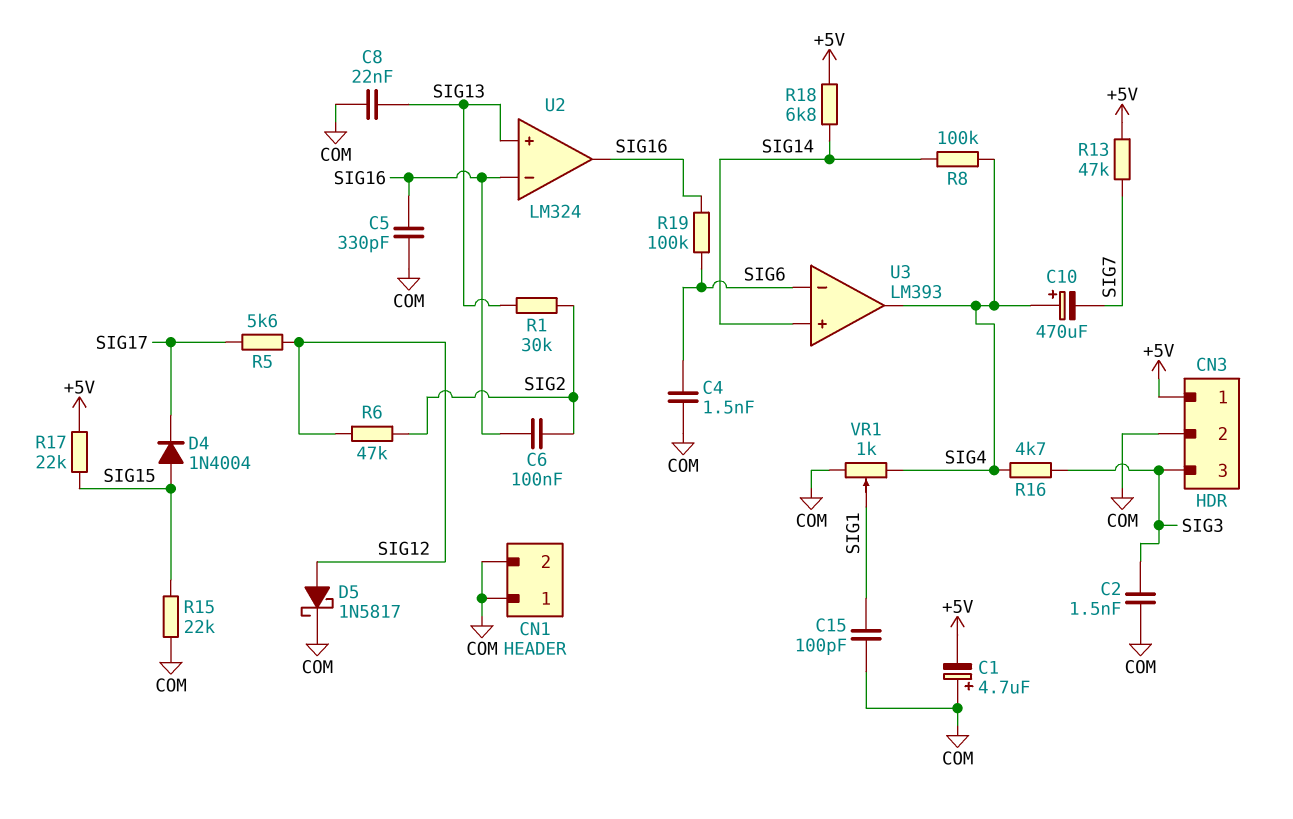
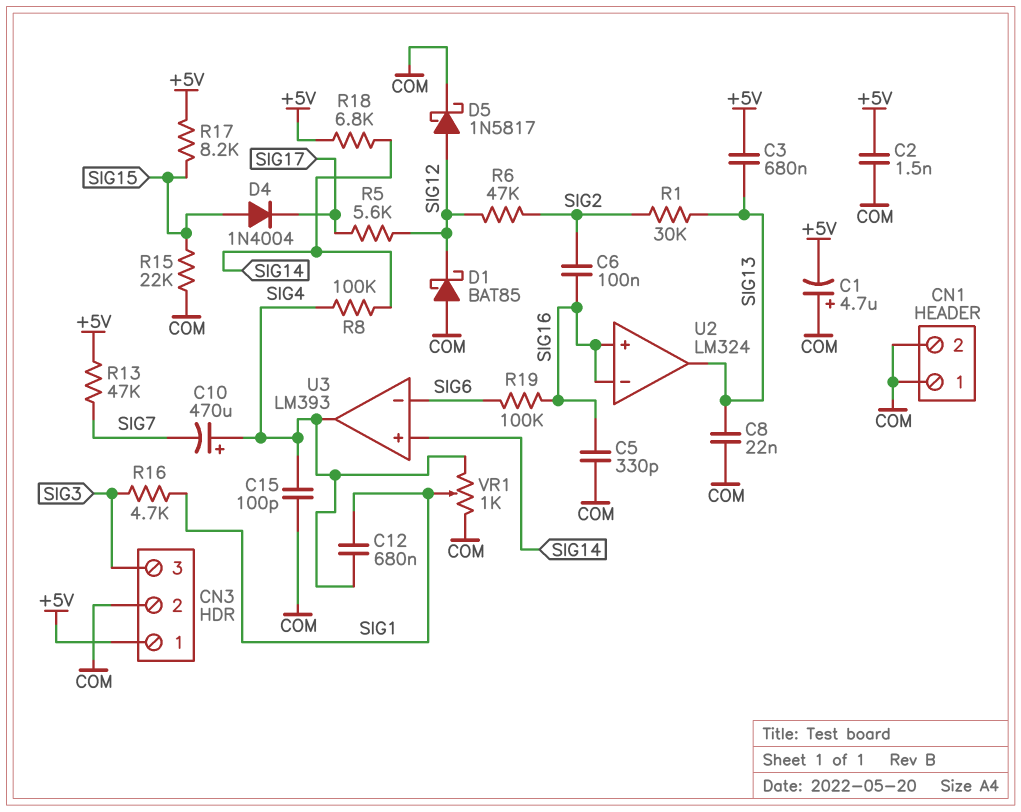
C2: 1.5nF (COM, SIG3) -> 1.5nF (+5V, COM)
C3: none -> 680nF (+5V, SIG13)
C4: 1.5nF (COM, SIG6) -> none
C12: none -> 680nF (SIG1, SIG4)
C15: 100pF (COM, SIG1) -> 100pF (COM, SIG4)
D1: none -> schottky BAT85 (A COM, K SIG12)
R16: 4.7k (SIG3, SIG4) -> 4.7k (SIG1, SIG3)
R17: 22k (+5V, SIG15) -> 8.2k (+5V, SIG15)
U2 pin in+: SIG13 -> SIG16
U2 pin out: SIG16 -> SIG13

